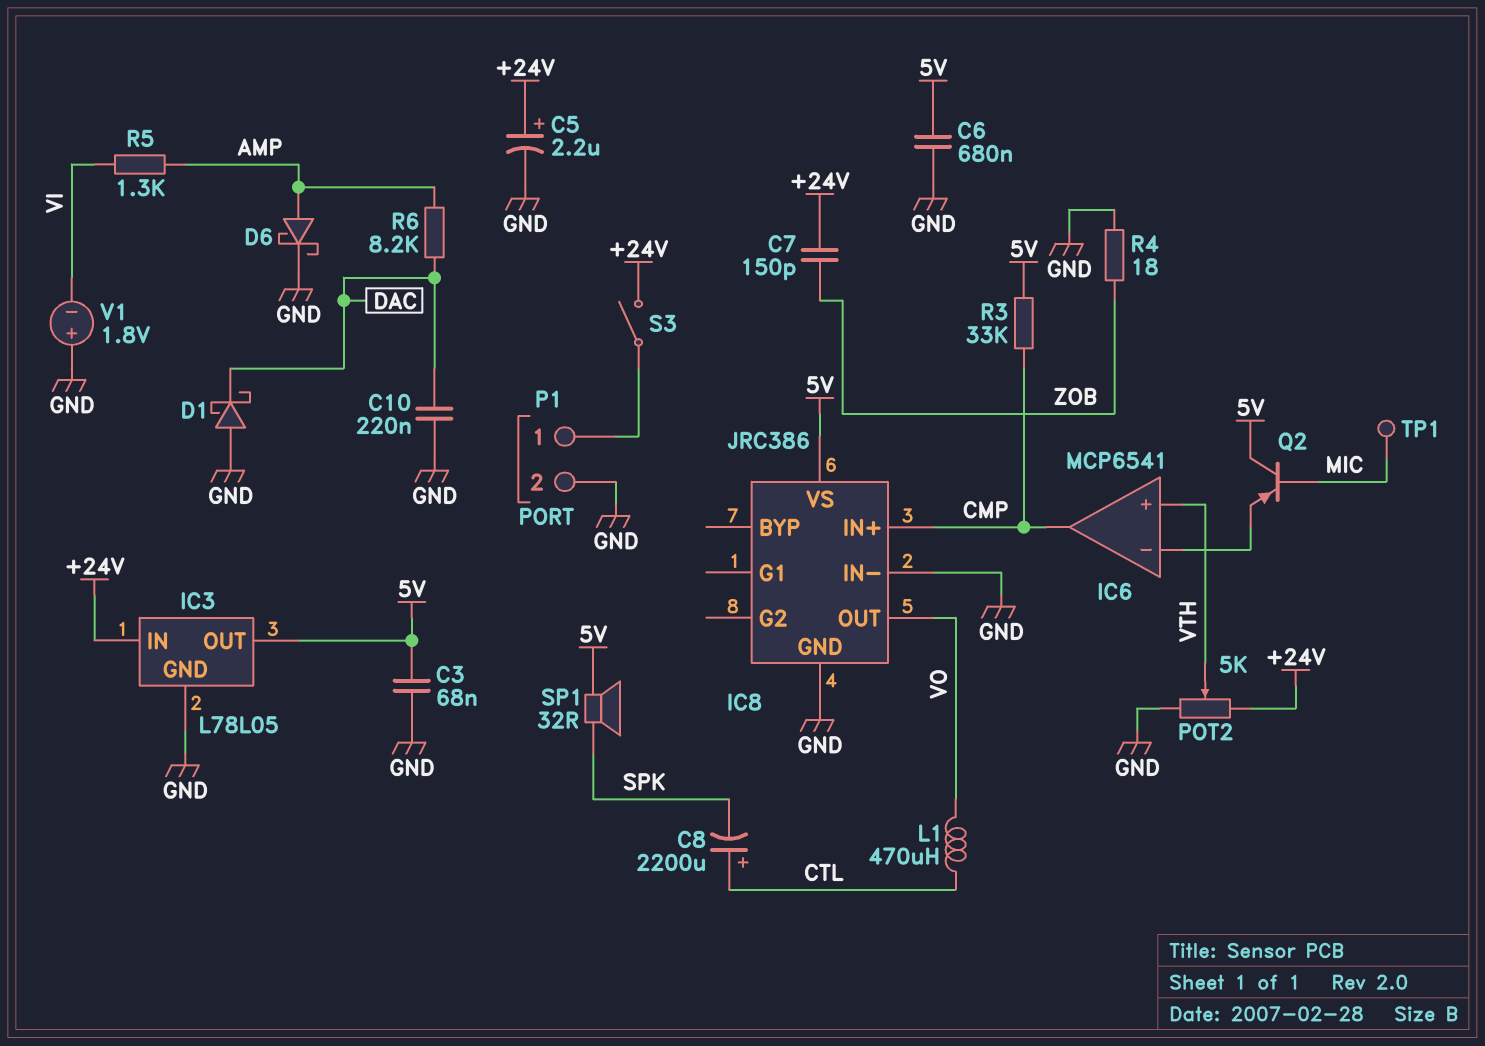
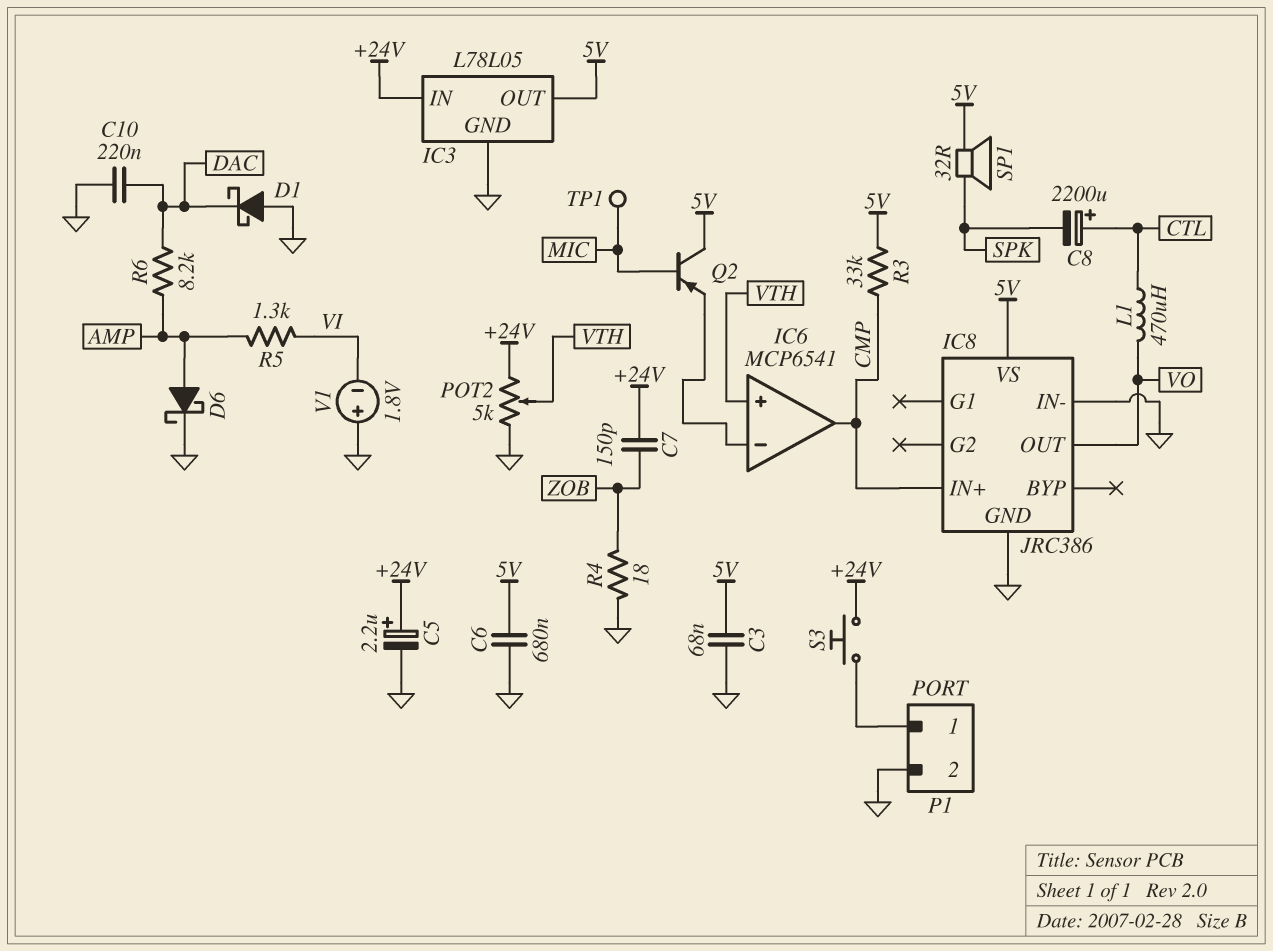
S3: switch (+24V, P1/1) -> button (+24V, P1/1)

